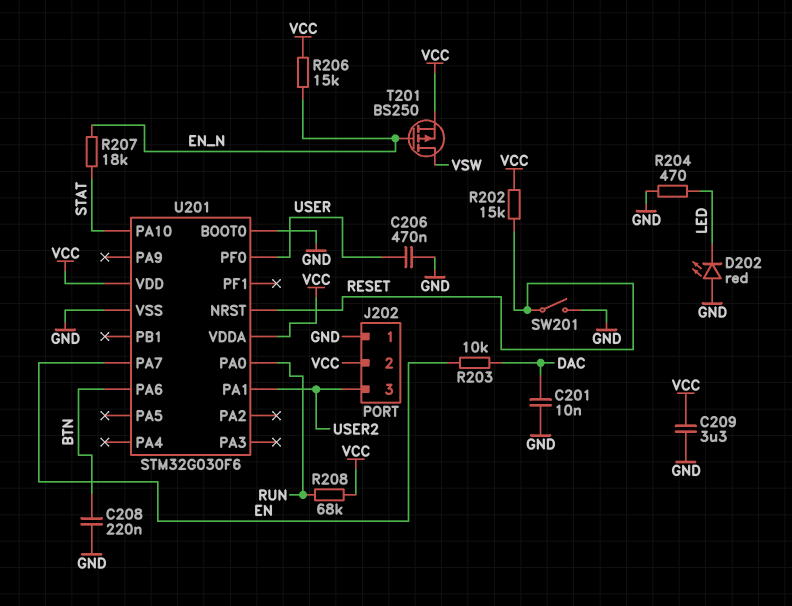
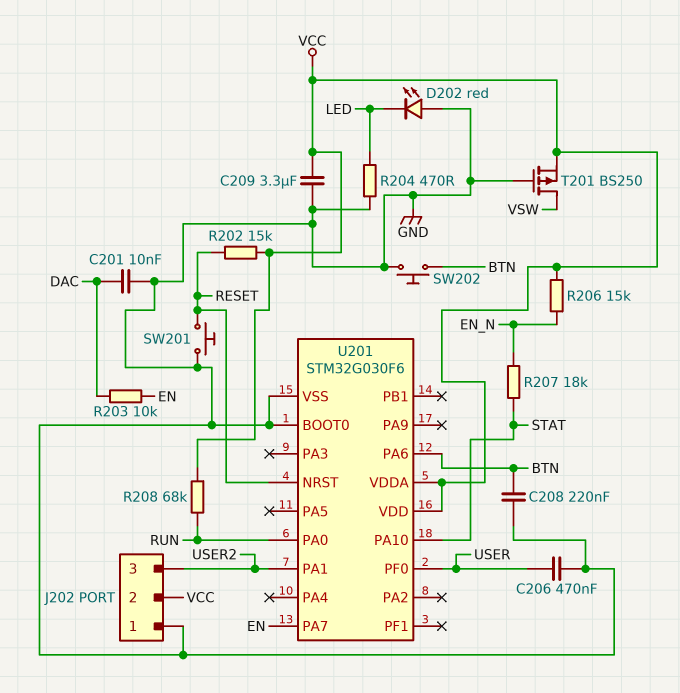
SW201: switch (GND, RESET) -> button (GND, RESET)
SW202: none -> button (BTN, GND)
T201: PMOS BS250 (G EN_N, D VSW, S VCC) -> PMOS BS250 (G GND, D VSW, S VCC)

